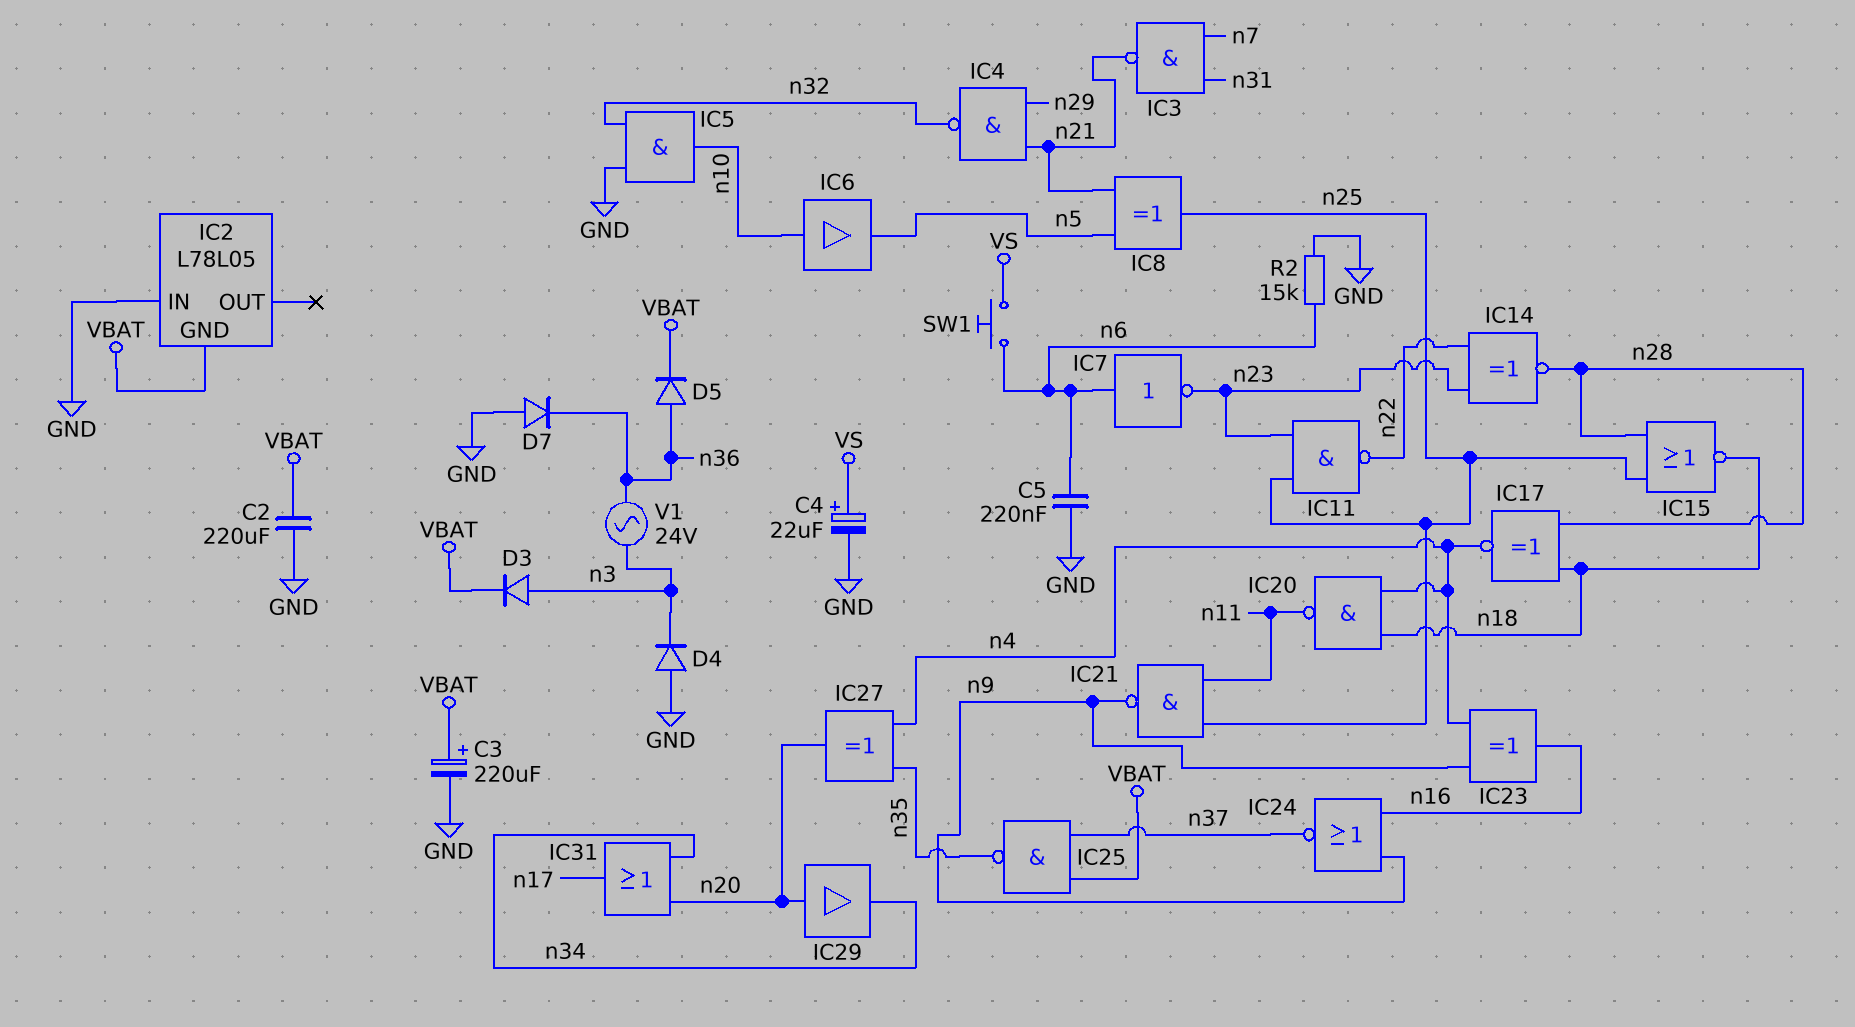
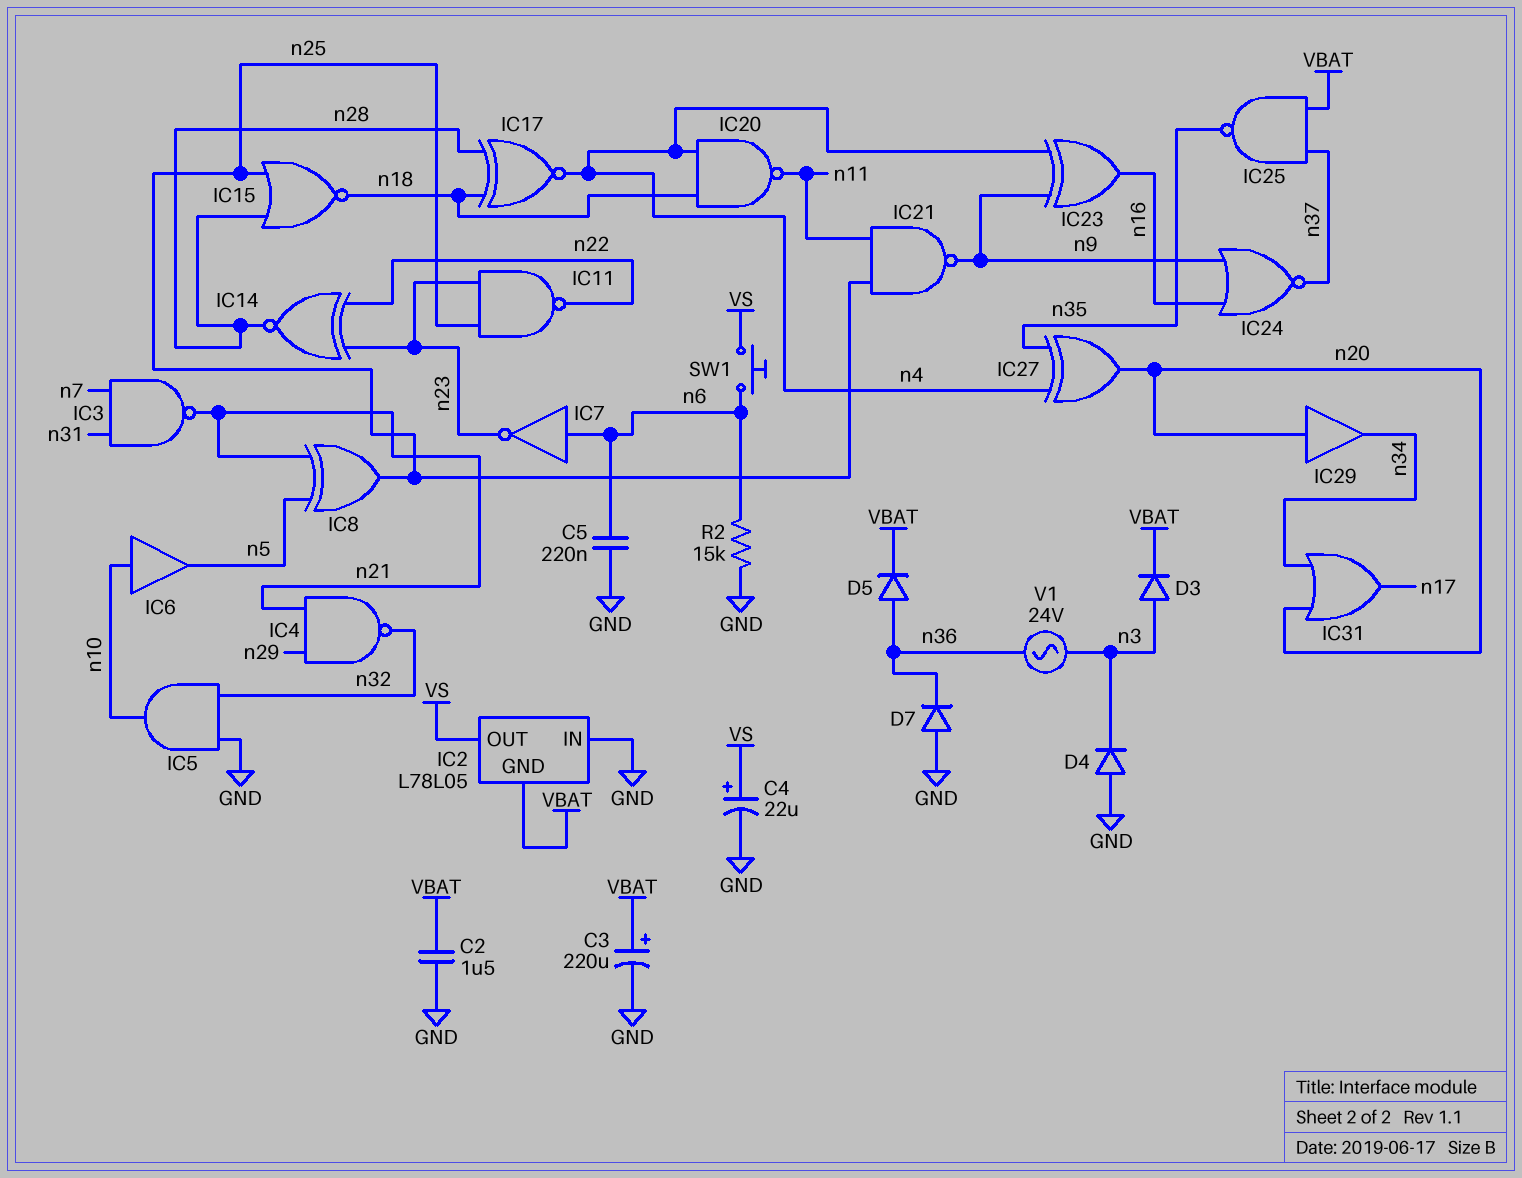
C2: 220uF (GND, VBAT) -> 1.5uF (GND, VBAT)
IC2 pin OUT: none -> VS

